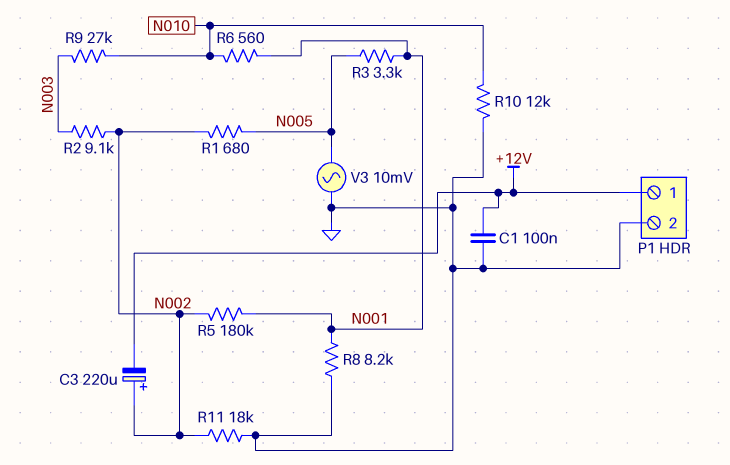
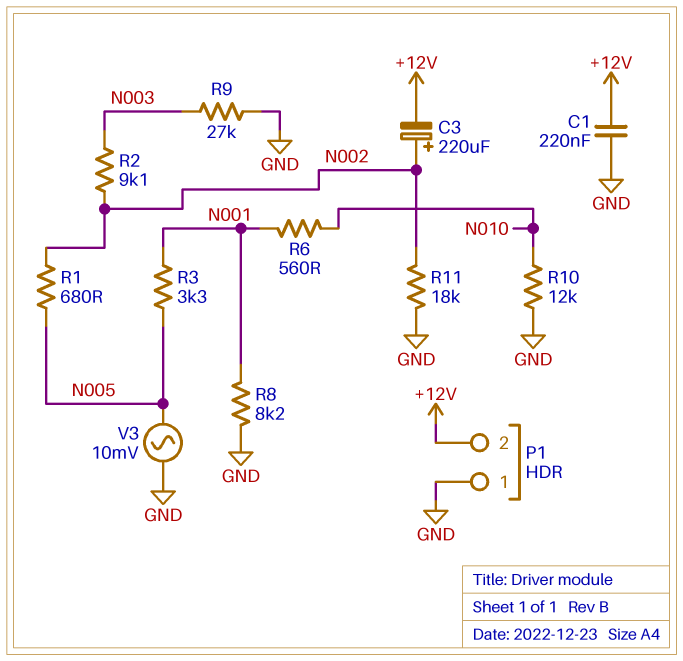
C1: 100nF (+12V, GND) -> 220nF (+12V, GND)
P1 pin 1: +12V -> GND
P1 pin 2: GND -> +12V
R5: 180k (N001, N002) -> none
R9: 27k (N003, N010) -> 27k (GND, N003)

